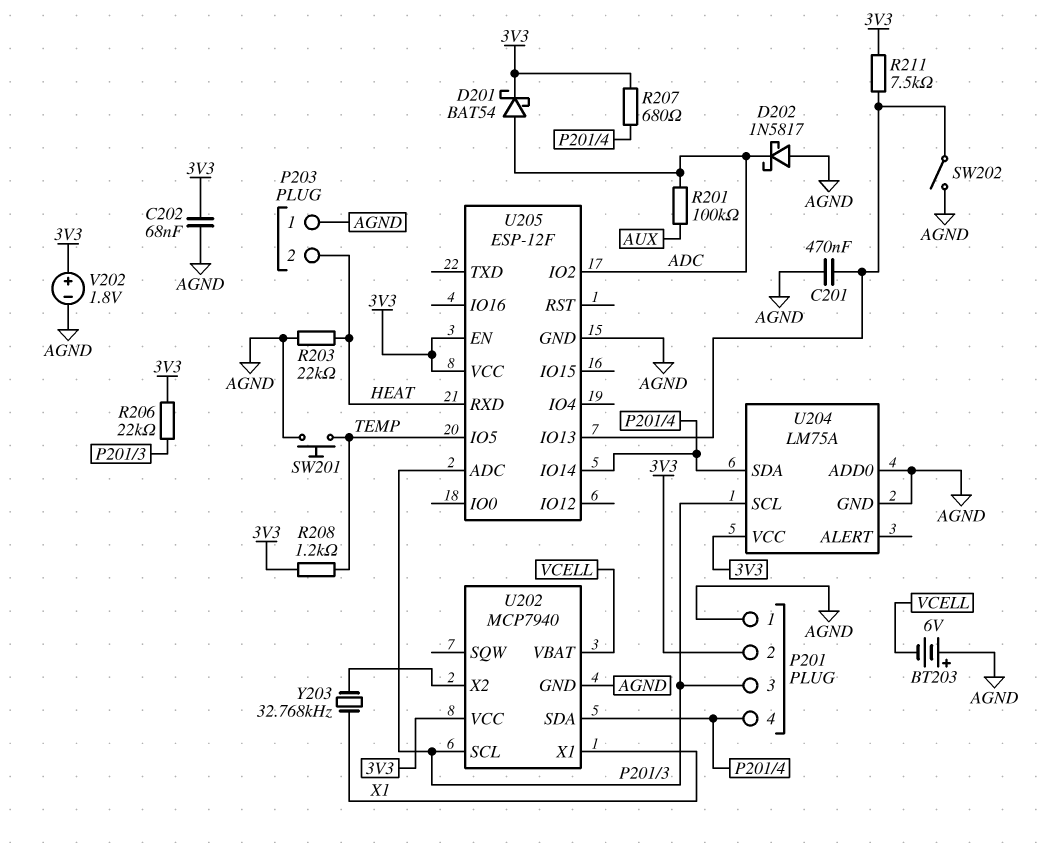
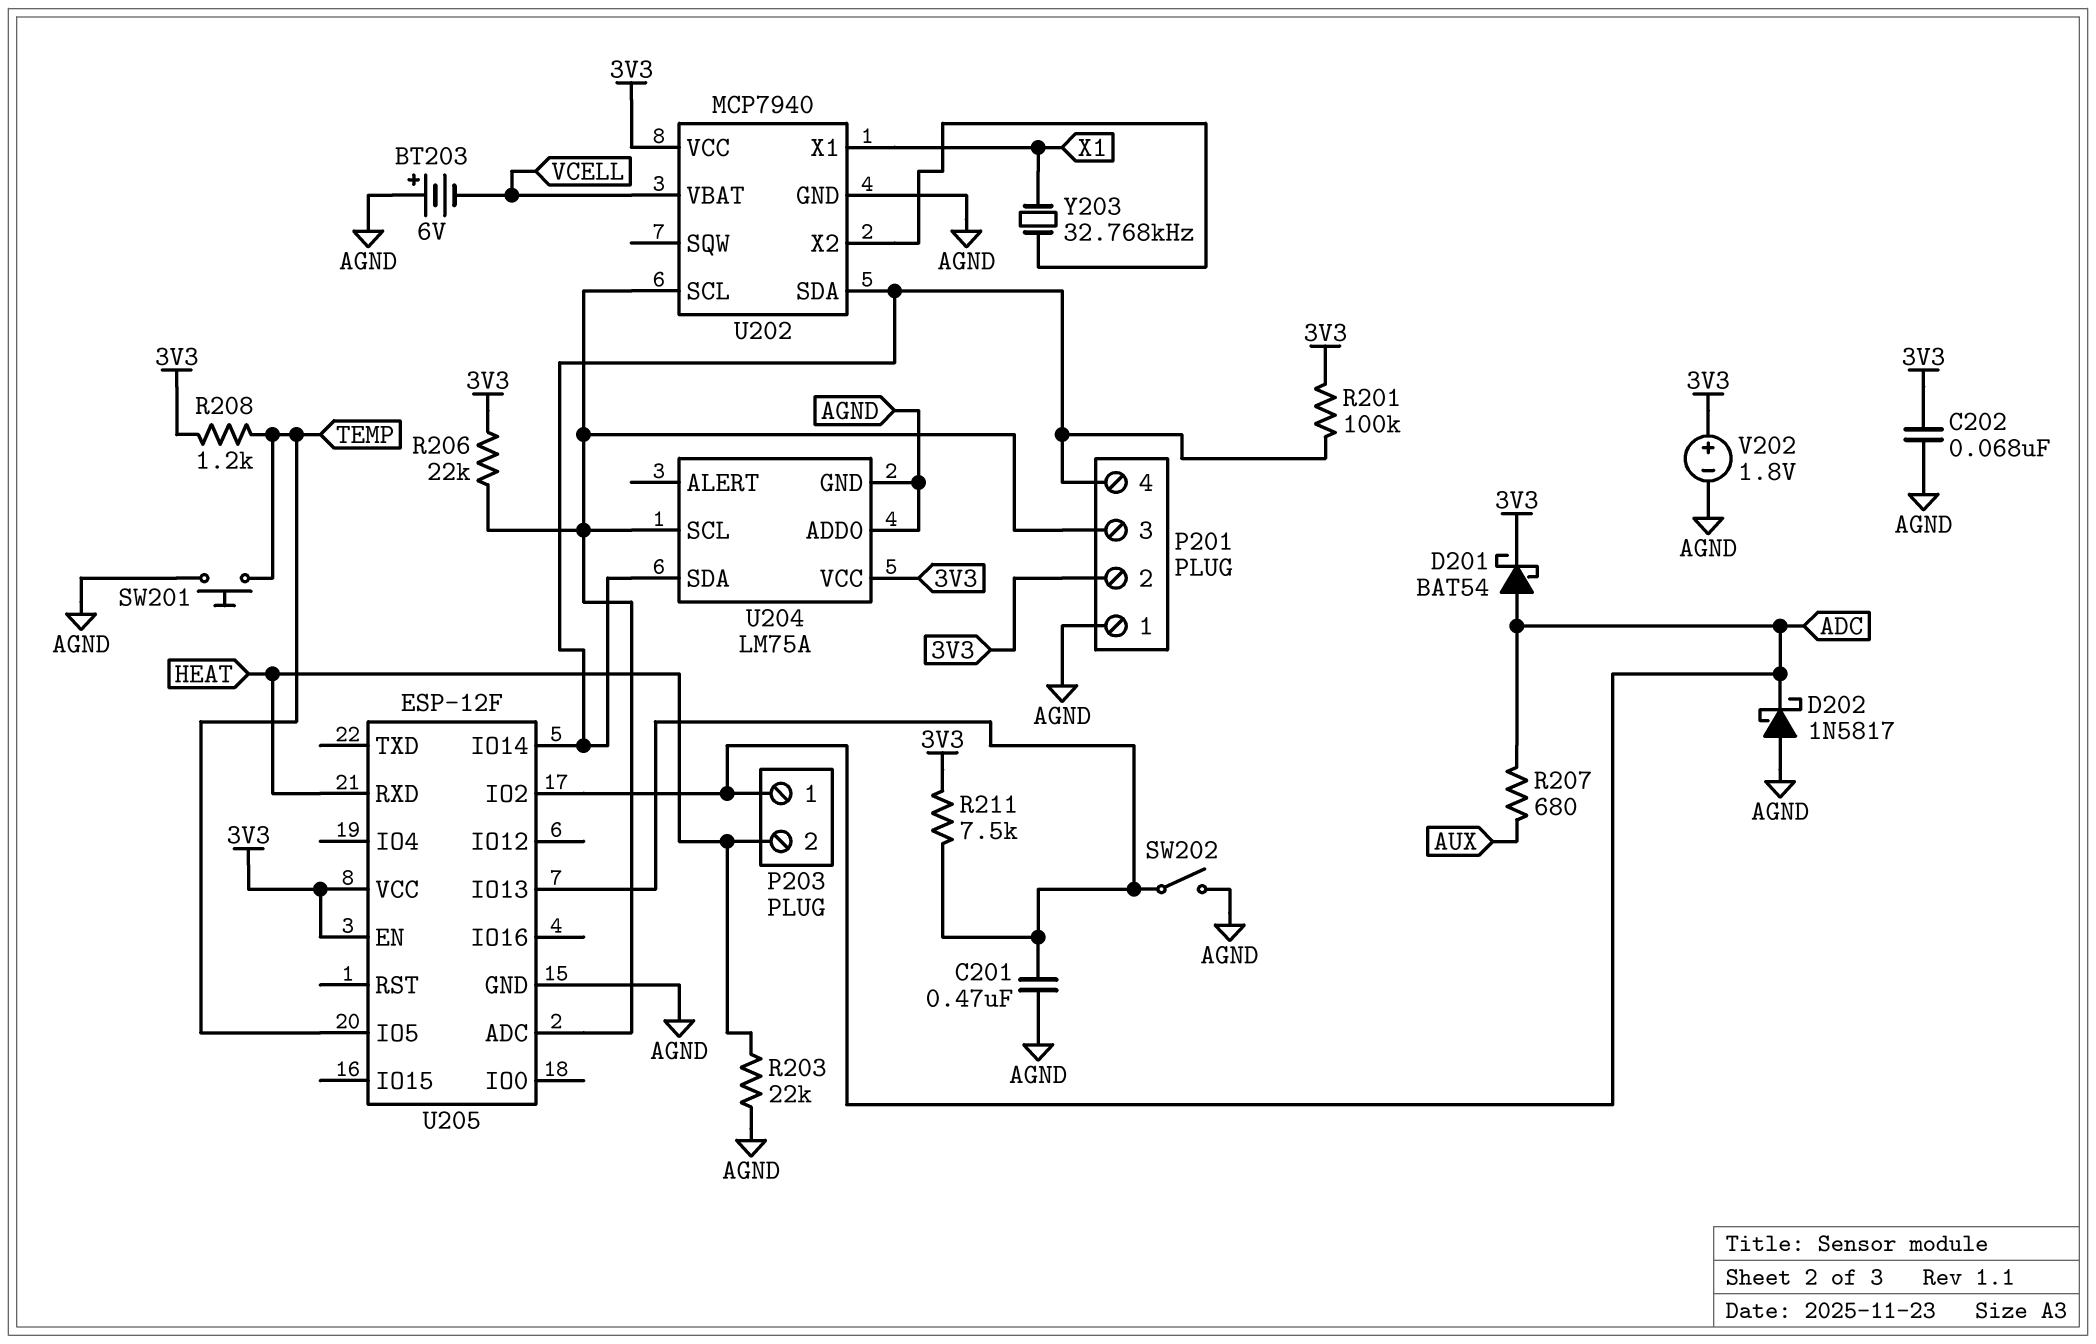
P203 pin 1: AGND -> ADC
R201: 100k (ADC, AUX) -> 100k (3V3, P201/4)
R207: 680 (3V3, P201/4) -> 680 (ADC, AUX)

